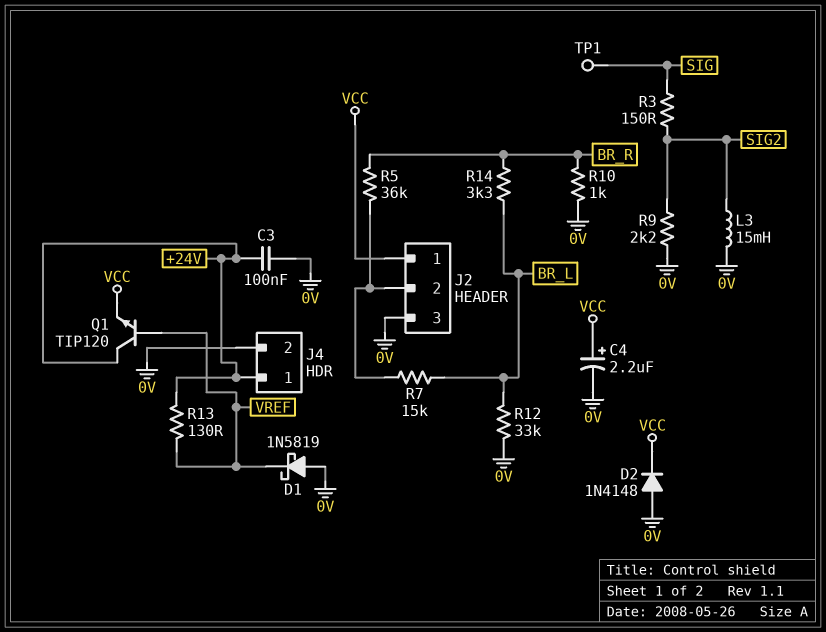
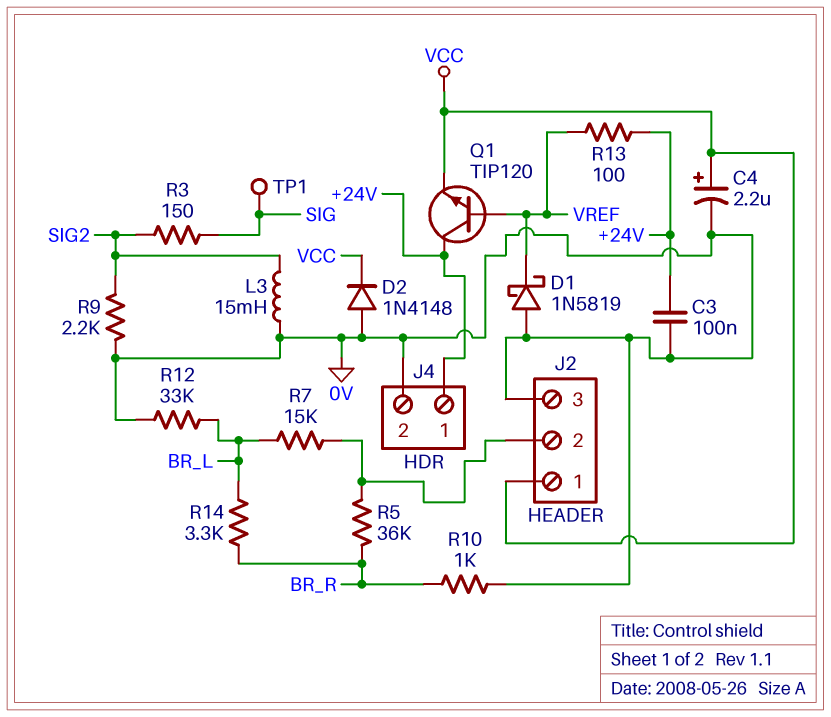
R13: 130 (+24V, VREF) -> 100 (+24V, VREF)

